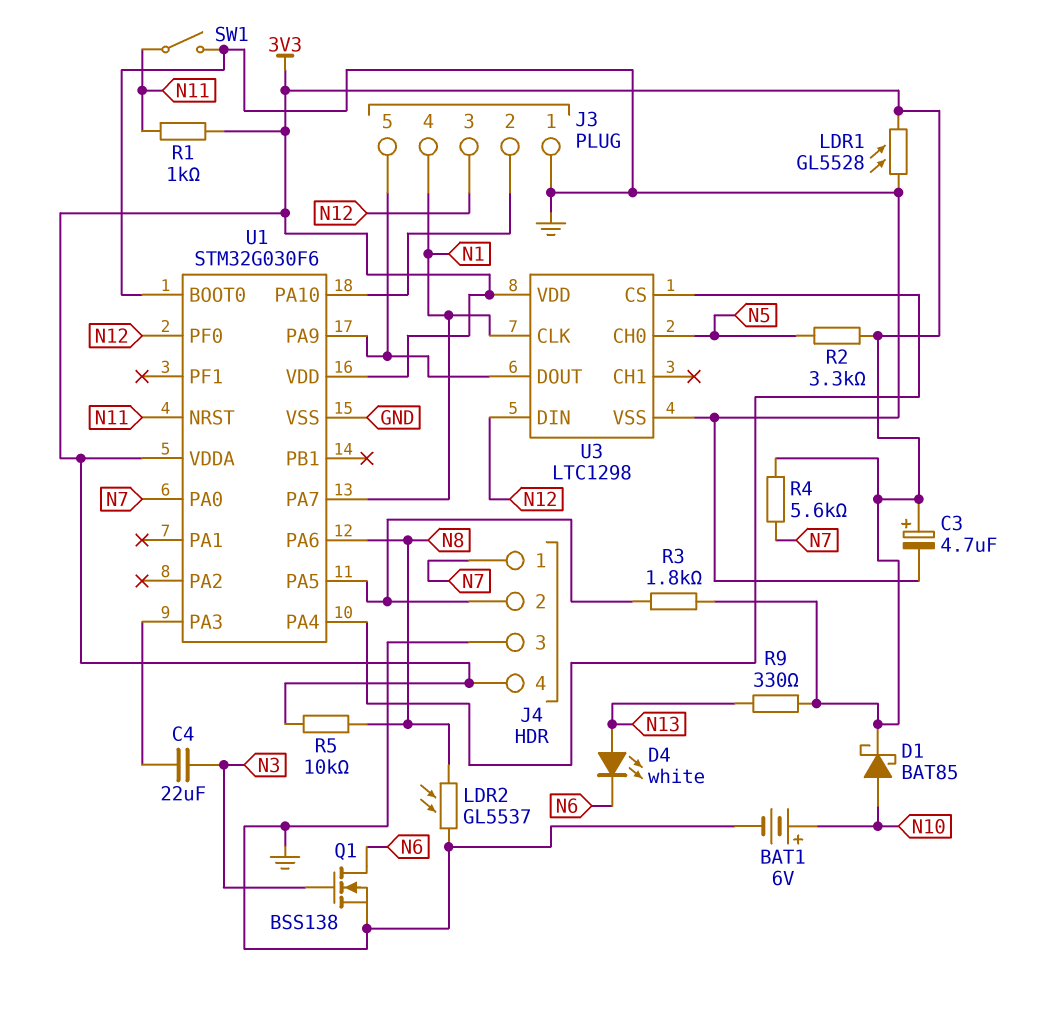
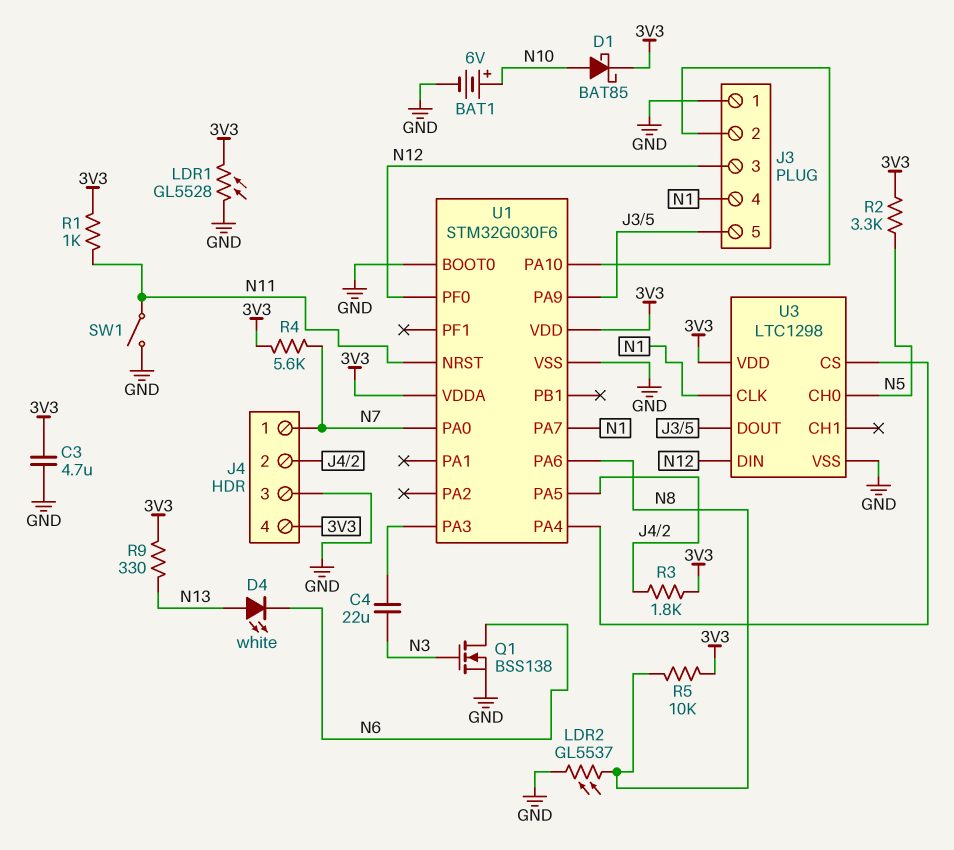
C3: 4.7uF (plus 3V3, minus GND) -> 4.7uF (3V3, GND)

